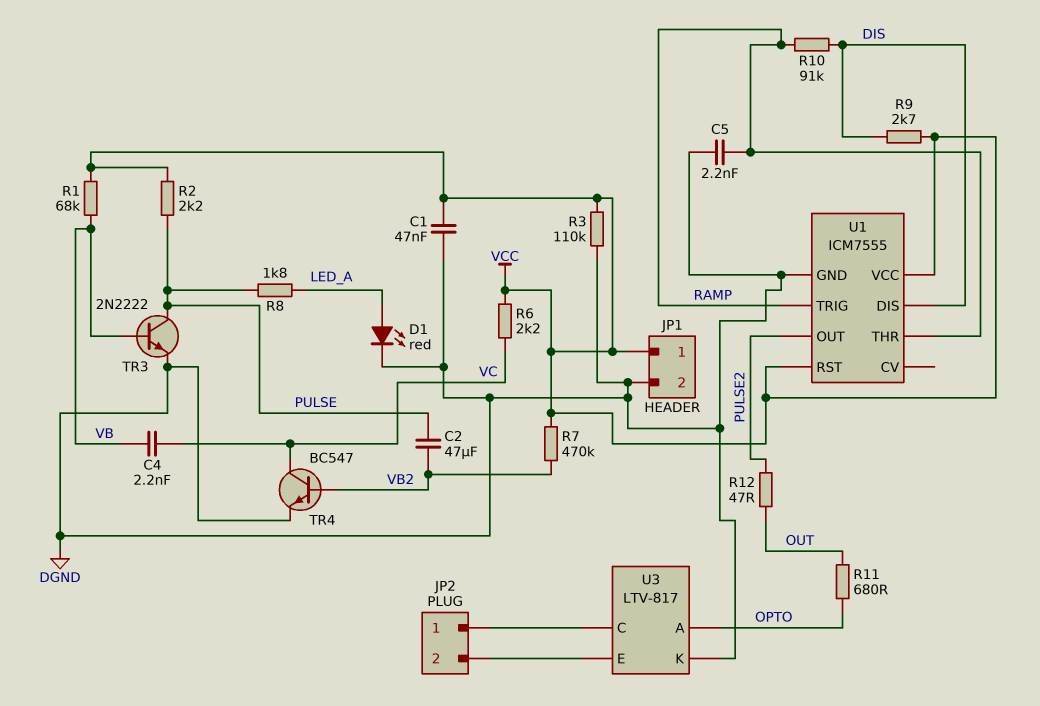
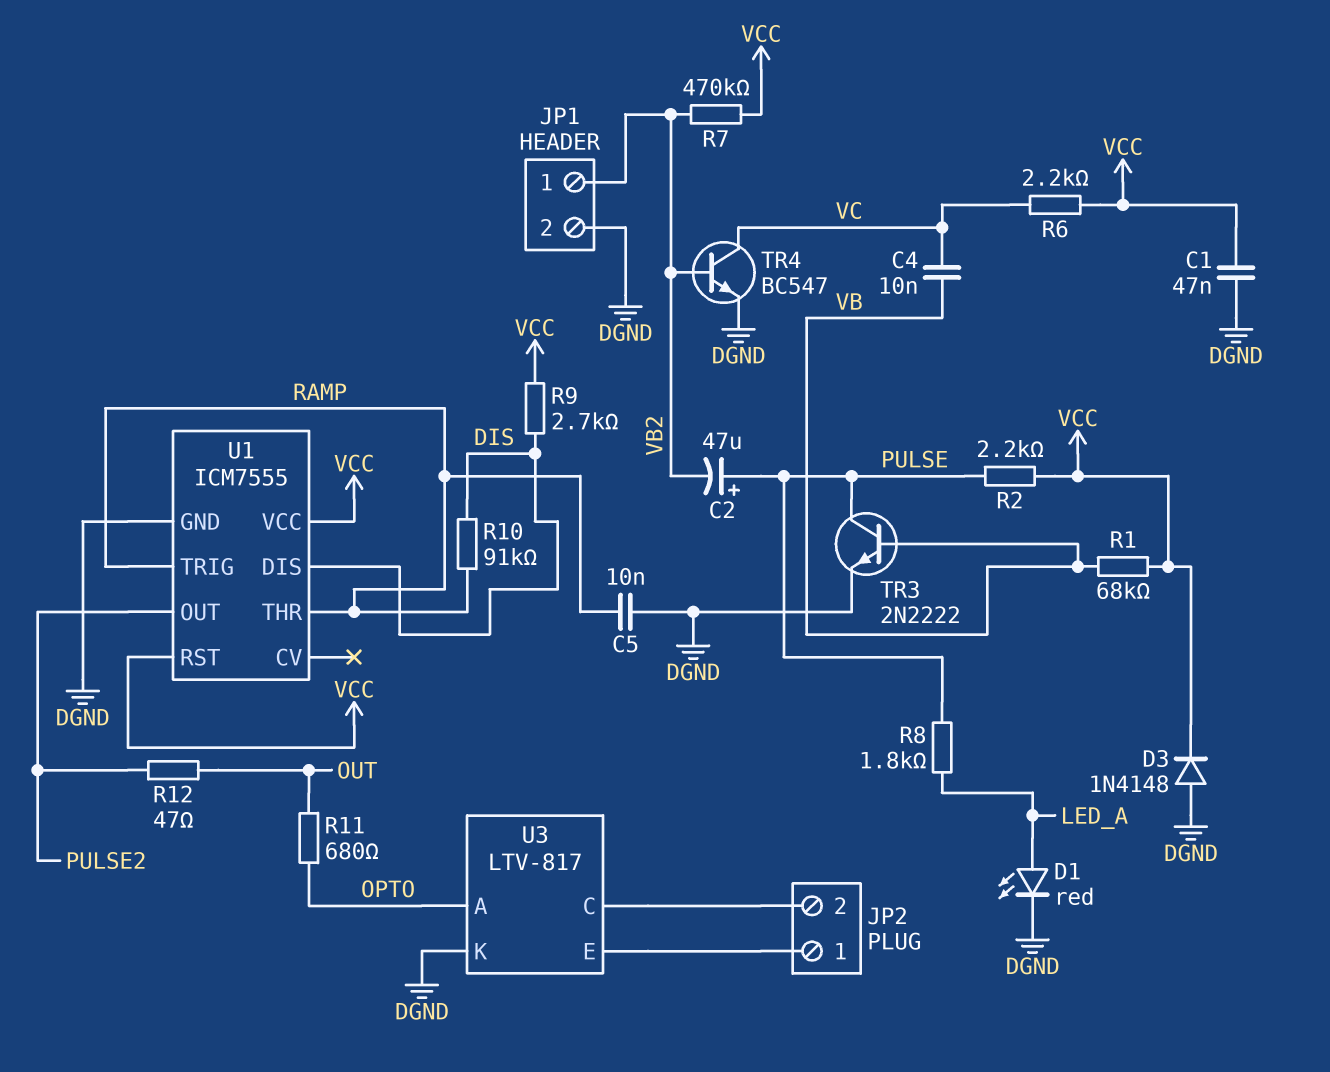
C2: 47uF (PULSE, VB2) -> 47uF (plus PULSE, minus VB2)
C4: 2.2nF (VB, VC) -> 10nF (VB, VC)
C5: 2.2nF (DGND, RAMP) -> 10nF (DGND, RAMP)
D3: none -> diode 1N4148 (A DGND, K VCC)
JP1 pin 1: VCC -> VB2
R3: 110k (DGND, VCC) -> none
U3 pin C: JP2/1 -> JP2/2
U3 pin E: JP2/2 -> JP2/1

